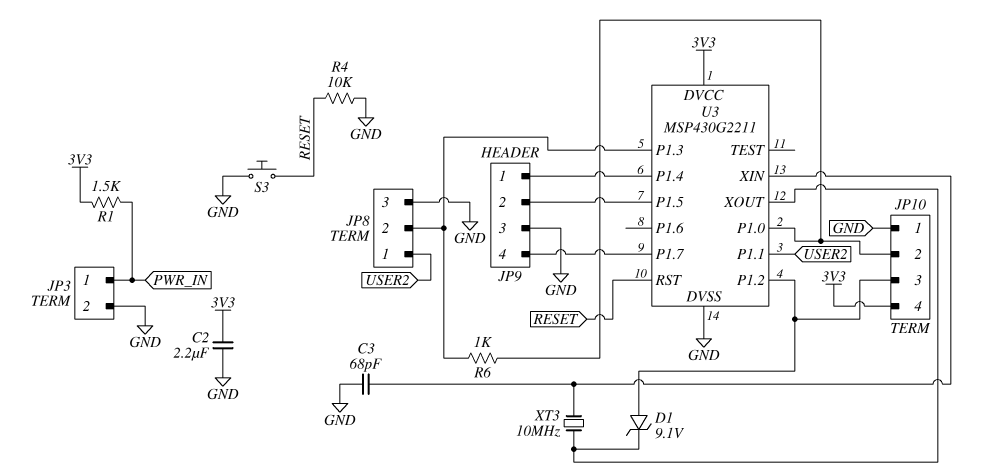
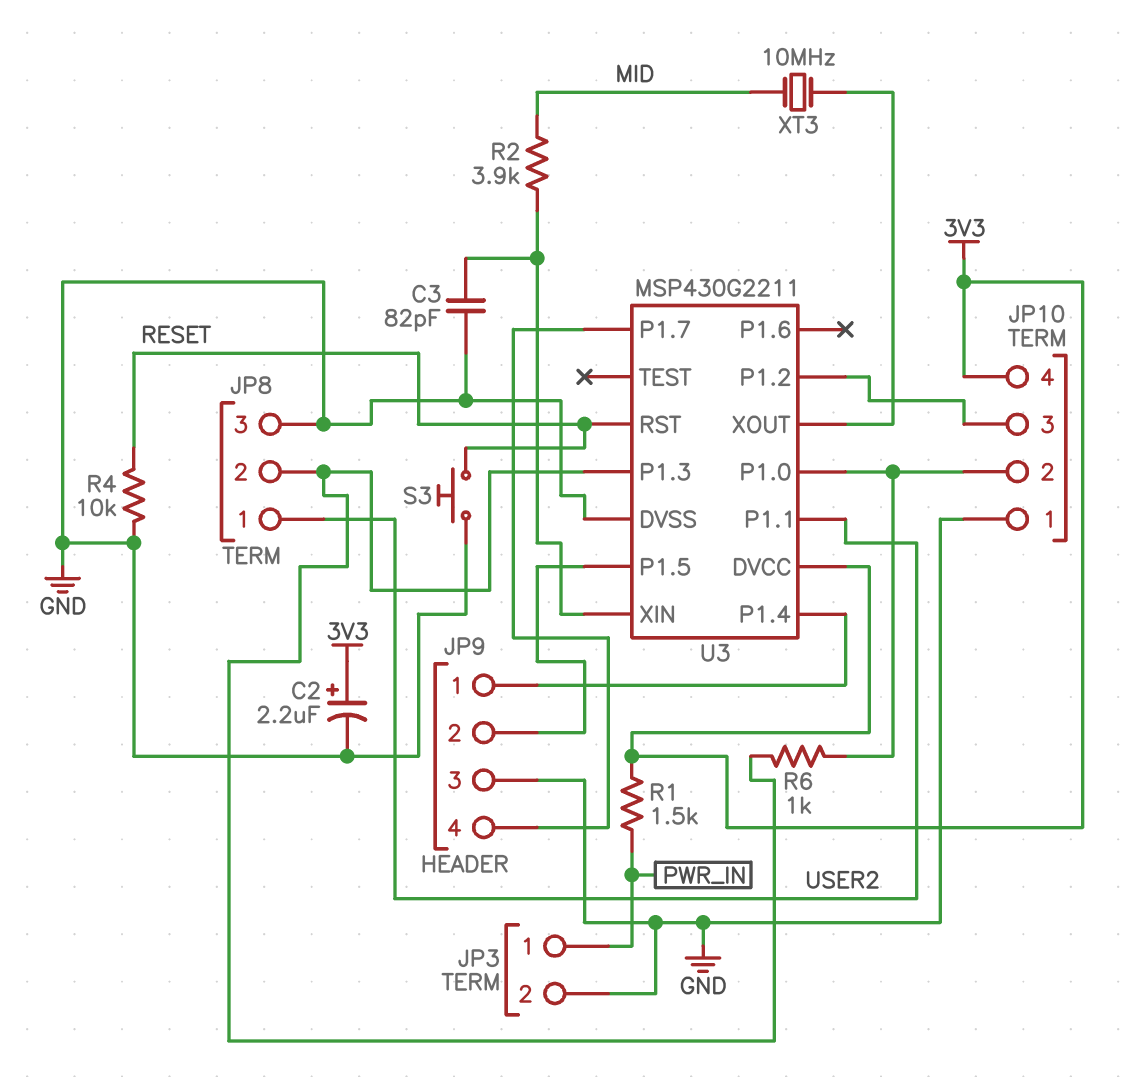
C2: 2.2uF (3V3, GND) -> 2.2uF (plus 3V3, minus GND)
C3: 68pF (GND, U3/XIN) -> 82pF (GND, U3/XIN)
D1: zener 9.1V (A JP10/3, K U3/XOUT) -> none
R2: none -> 3.9k (MID, U3/XIN)
XT3: 10MHz (U3/XIN, U3/XOUT) -> 10MHz (MID, U3/XOUT)

